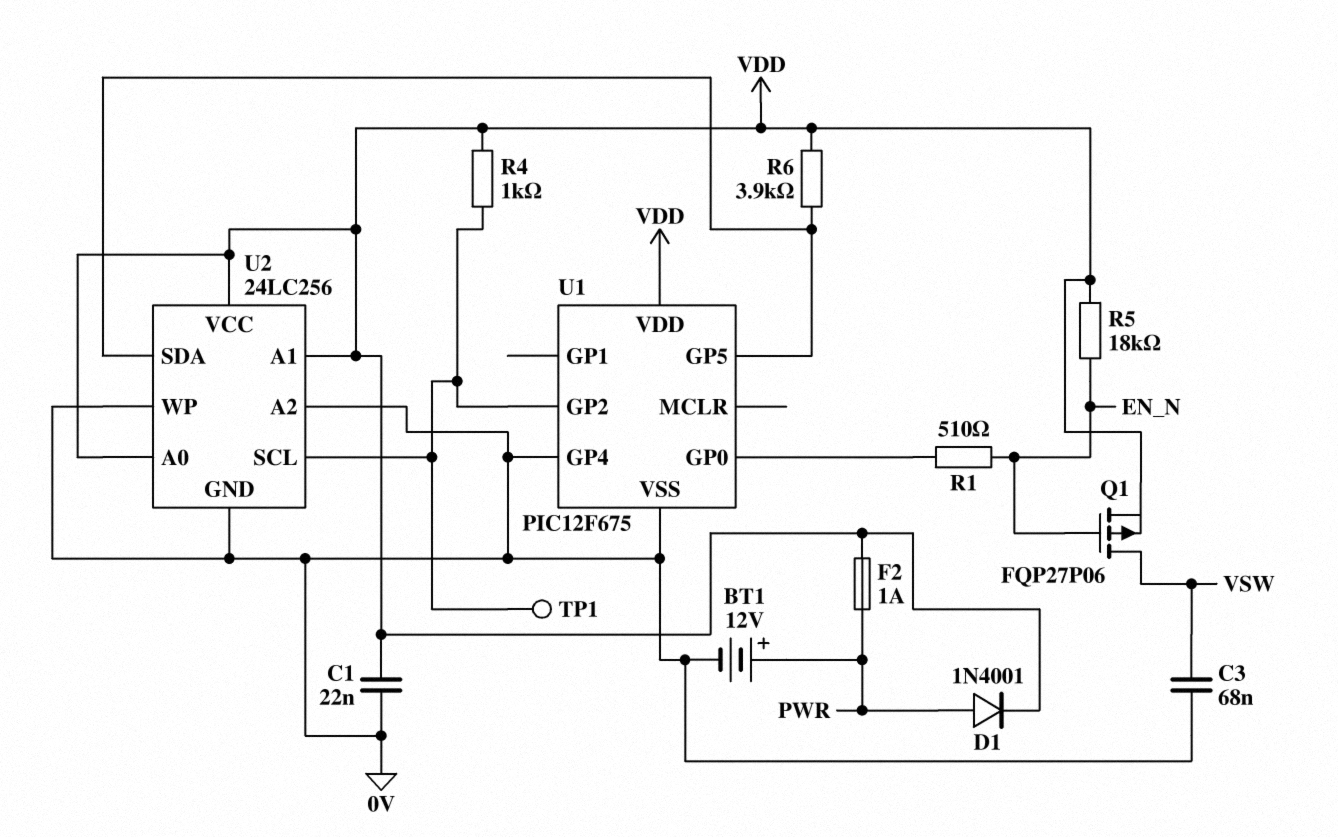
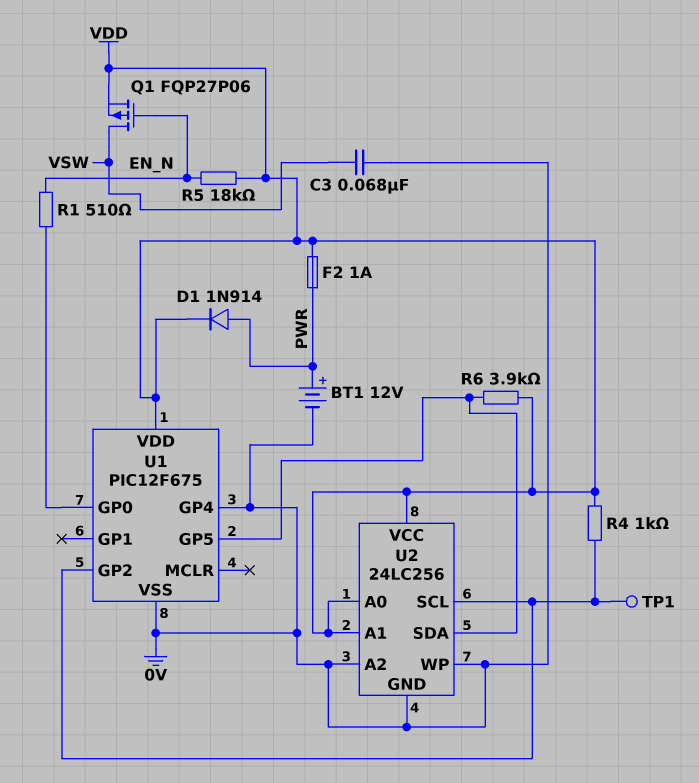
C1: 22nF (0V, VDD) -> none
D1: diode 1N4001 (A PWR, K VDD) -> diode 1N914 (A PWR, K VDD)

